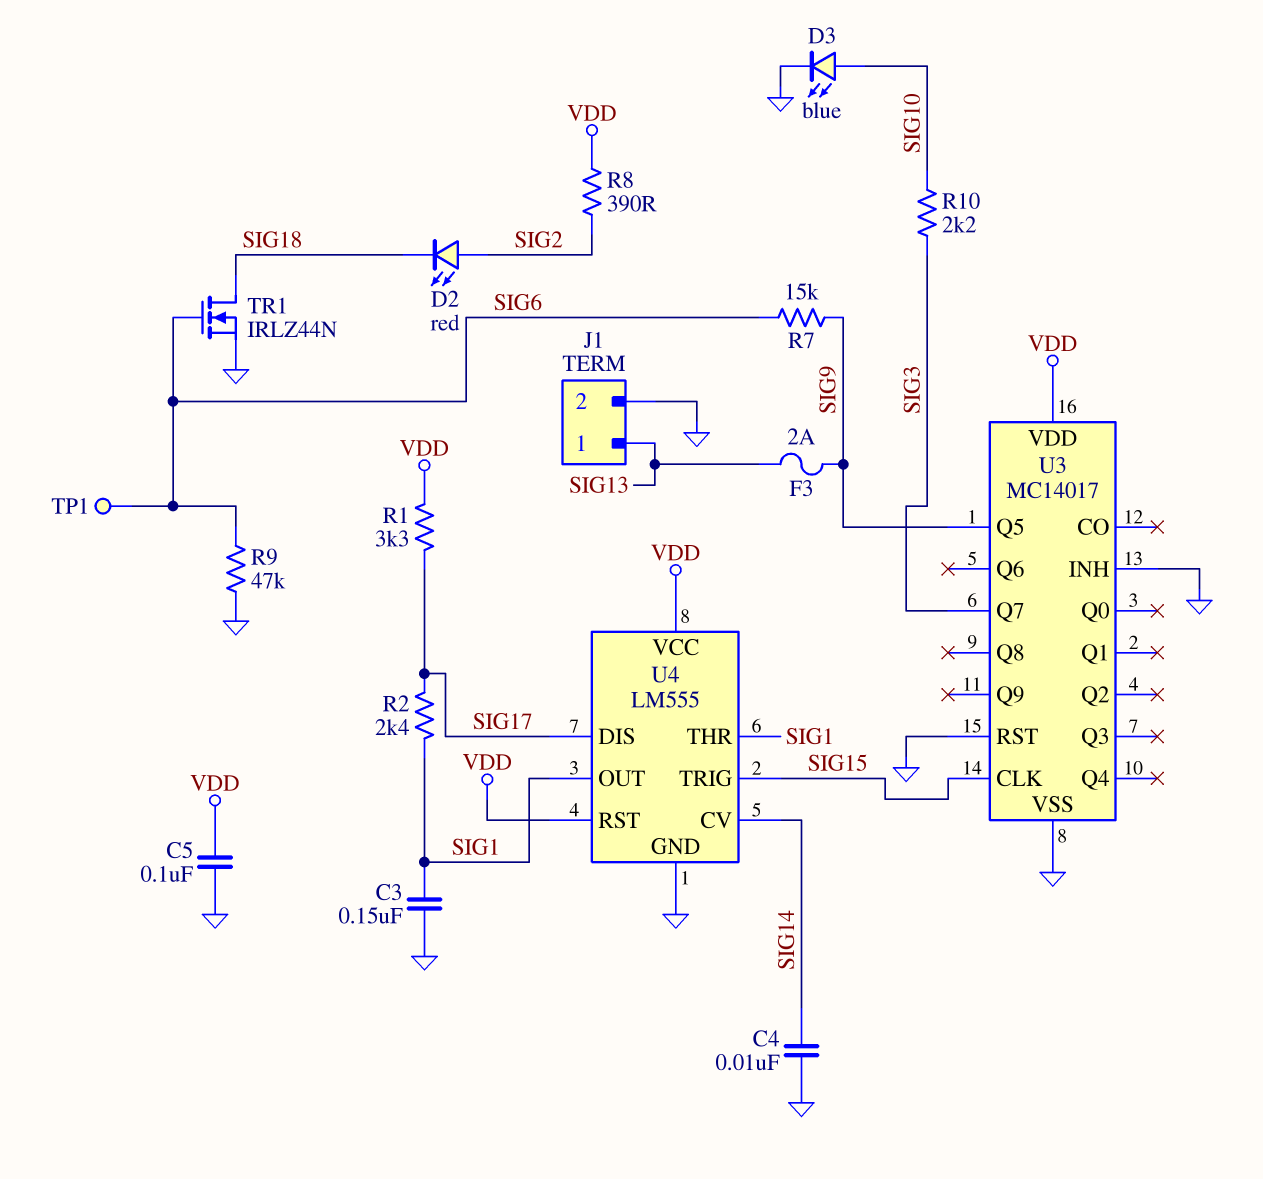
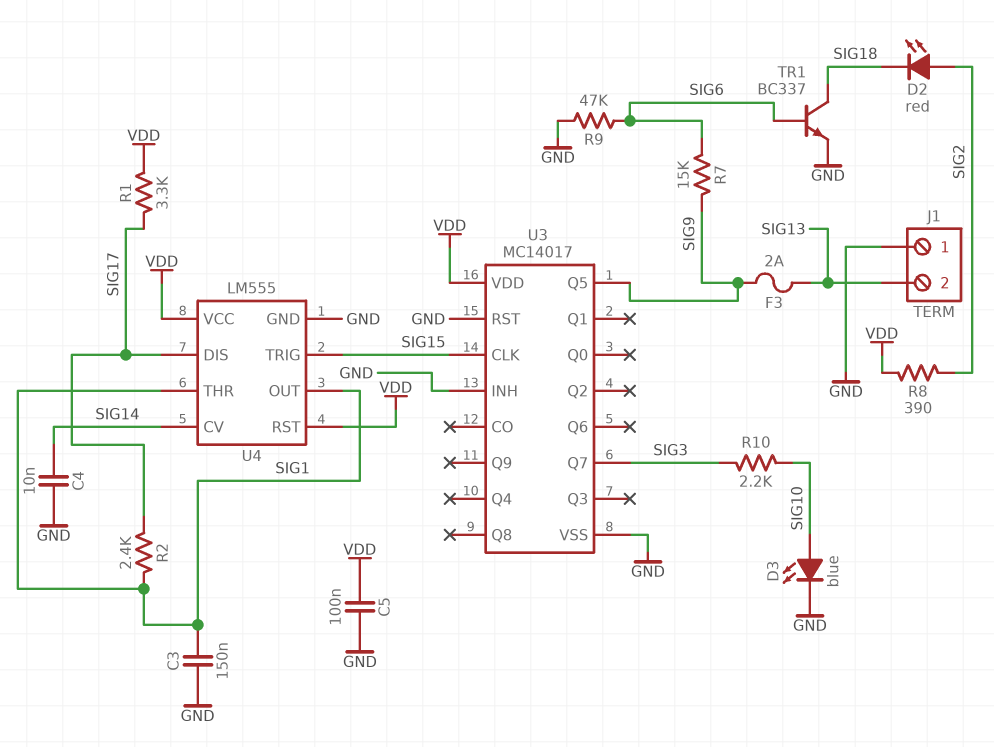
J1 pin 1: SIG13 -> GND
J1 pin 2: GND -> SIG13
TP1: test point (SIG6) -> none
TR1: NMOS IRLZ44N (G SIG6, D SIG18, S GND) -> NPN BC337 (B SIG6, C SIG18, E GND)

